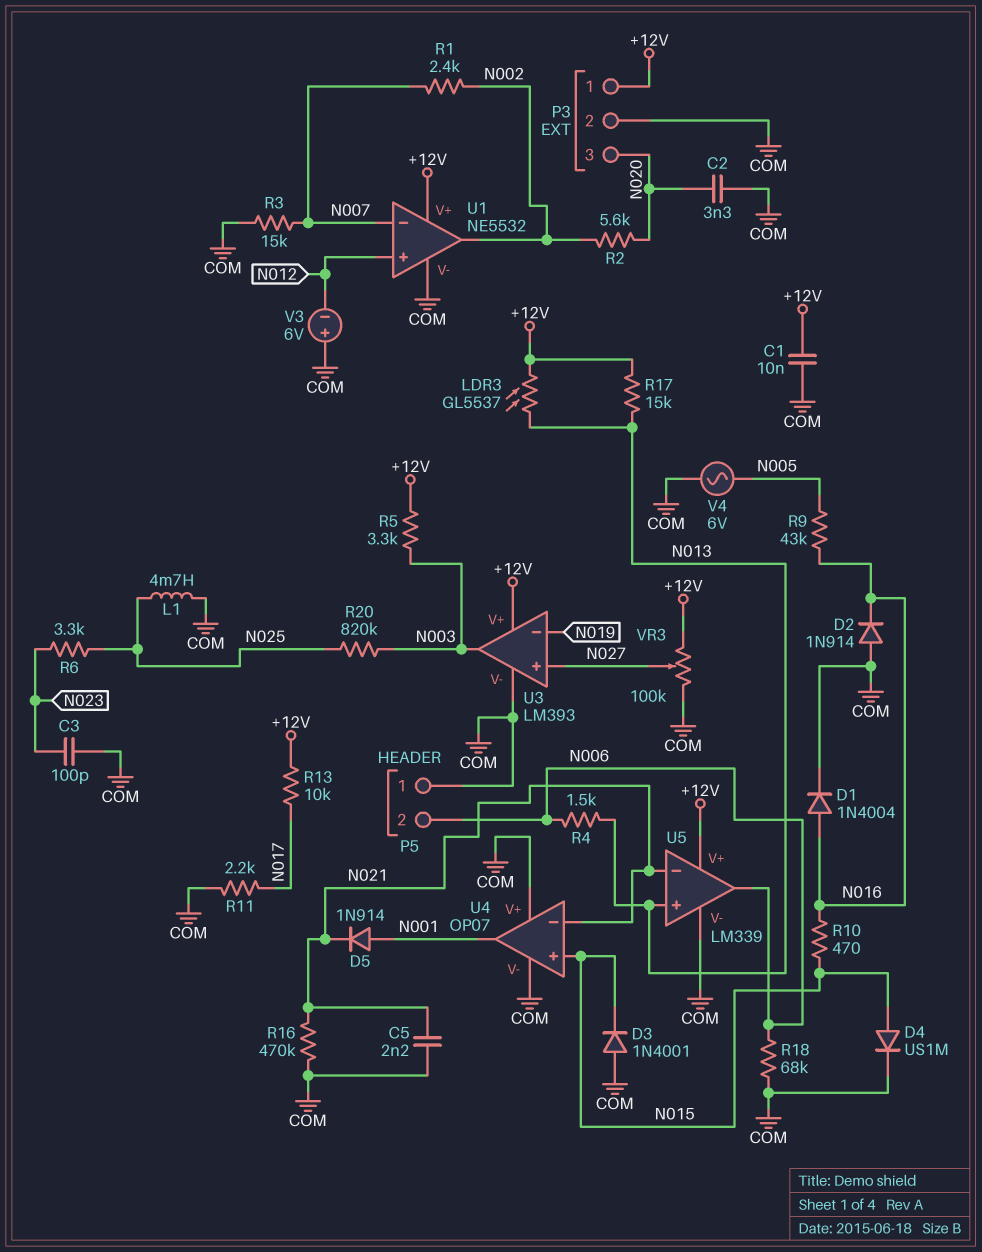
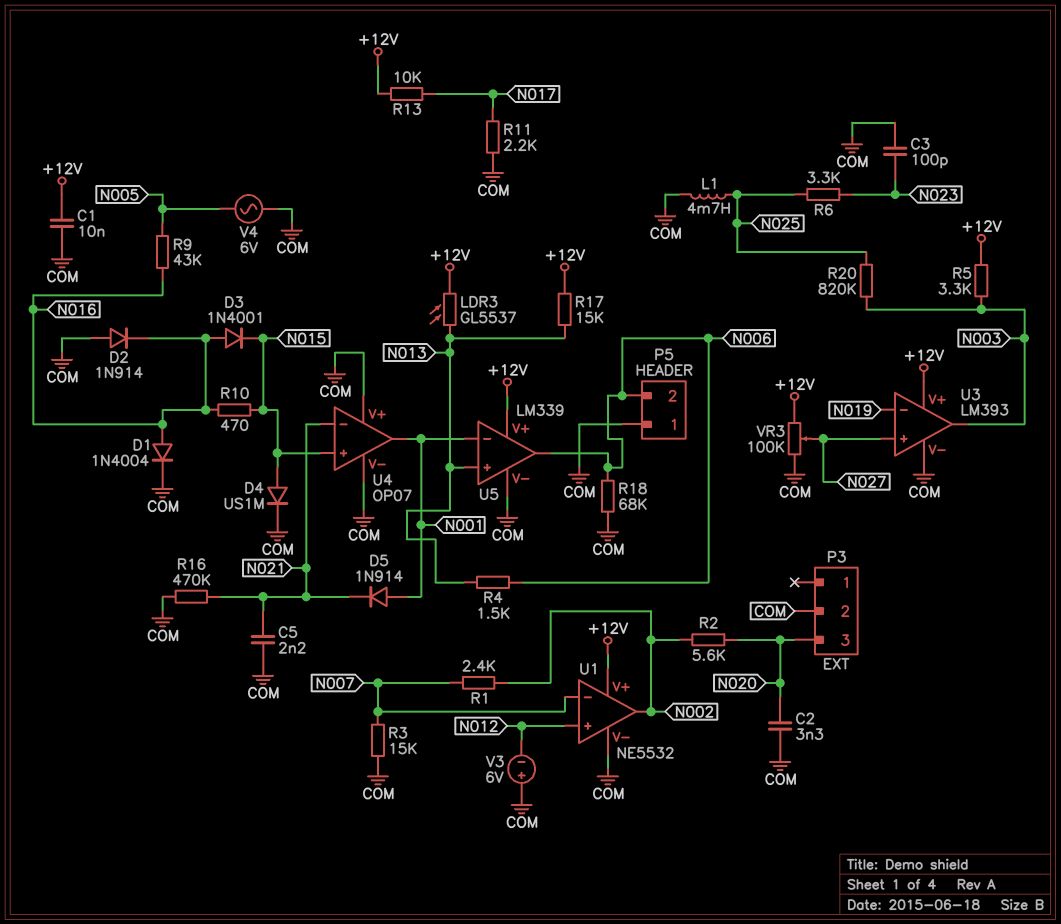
D3: diode 1N4001 (A COM, K N015) -> diode 1N4001 (A N016, K N015)
P3 pin 1: +12V -> none
U5 pin in-: N021 -> N001

